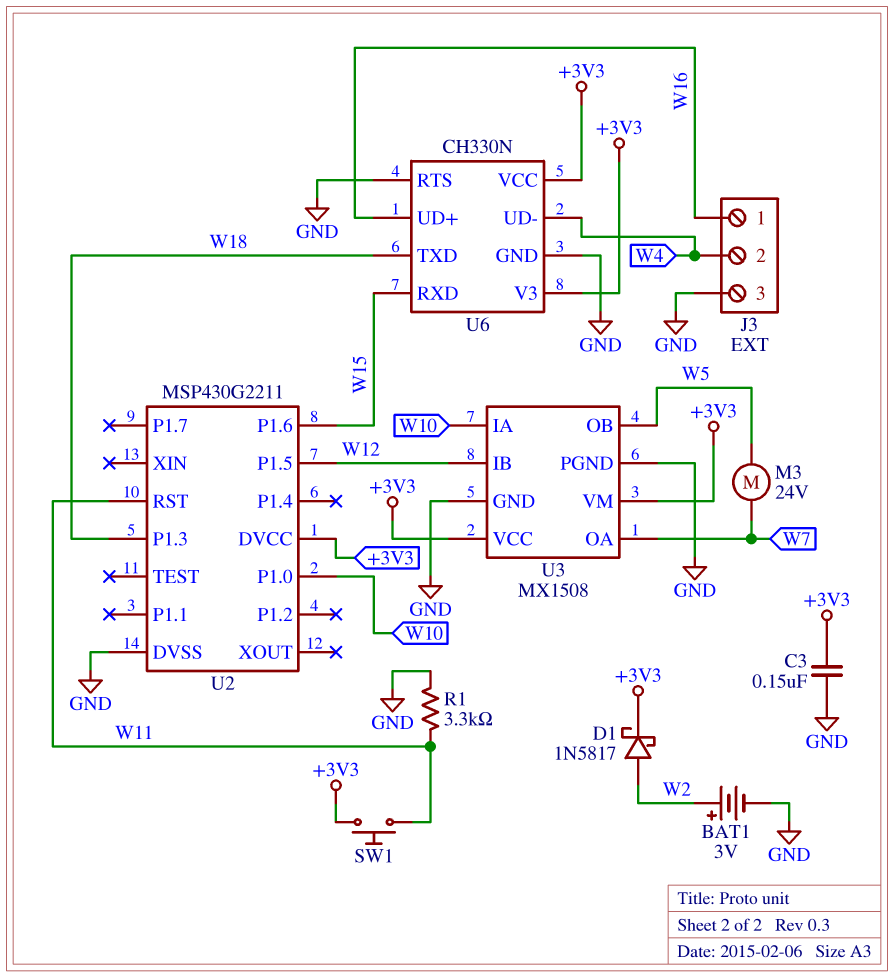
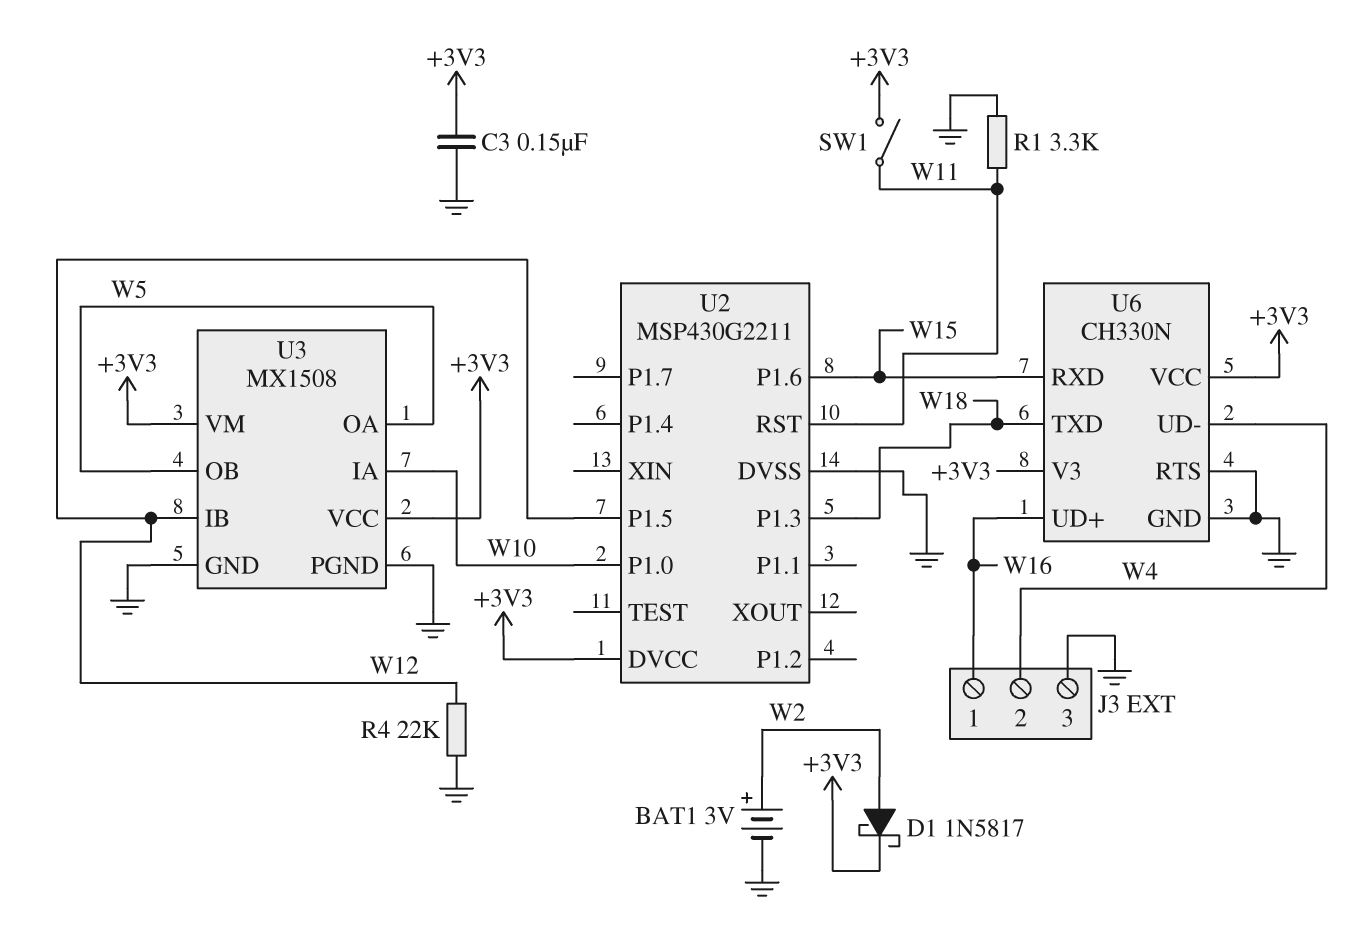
M3: motor 24V (W5, W7) -> none
R4: none -> 22k (GND, W12)
SW1: button (+3V3, W11) -> switch (+3V3, W11)
U3 pin OA: W7 -> W5

